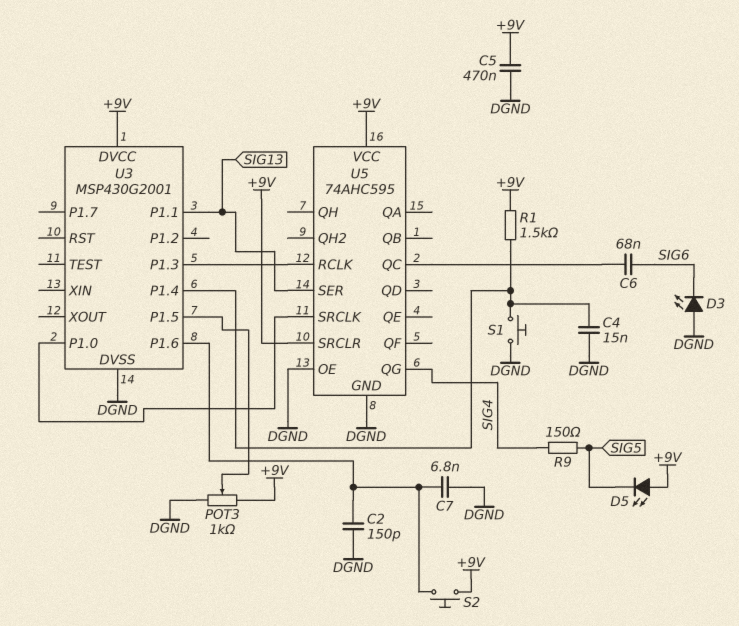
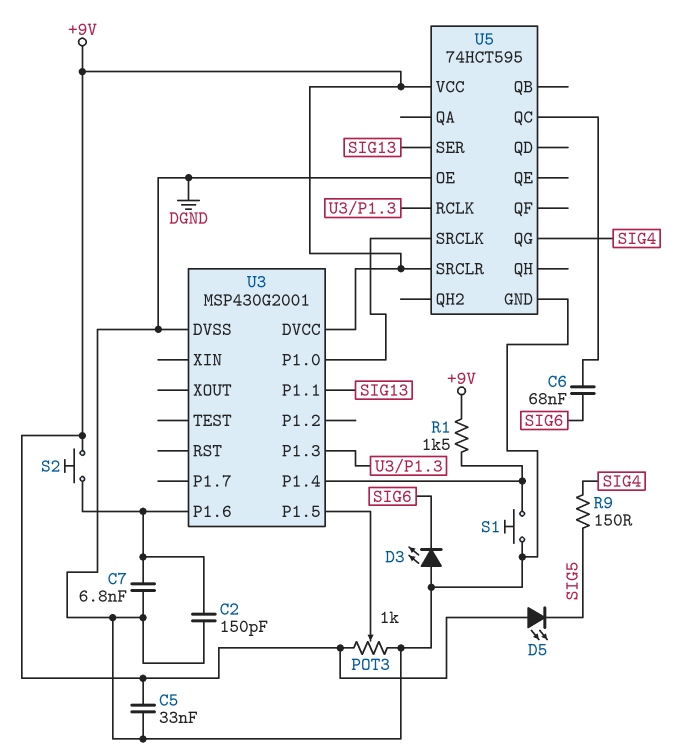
C4: 15nF (DGND, U3/P1.4) -> none
C5: 470nF (+9V, DGND) -> 33nF (+9V, DGND)
U5: 74AHC595 -> 74HCT595

